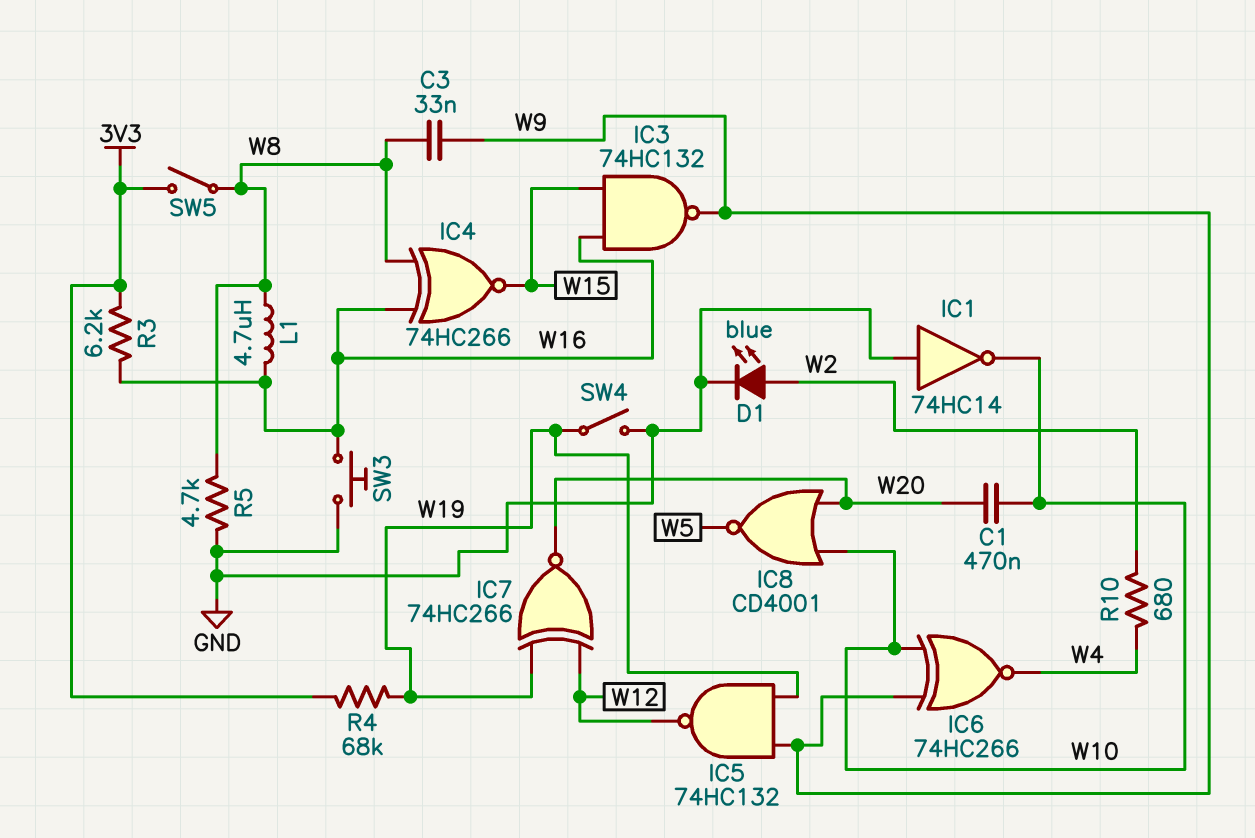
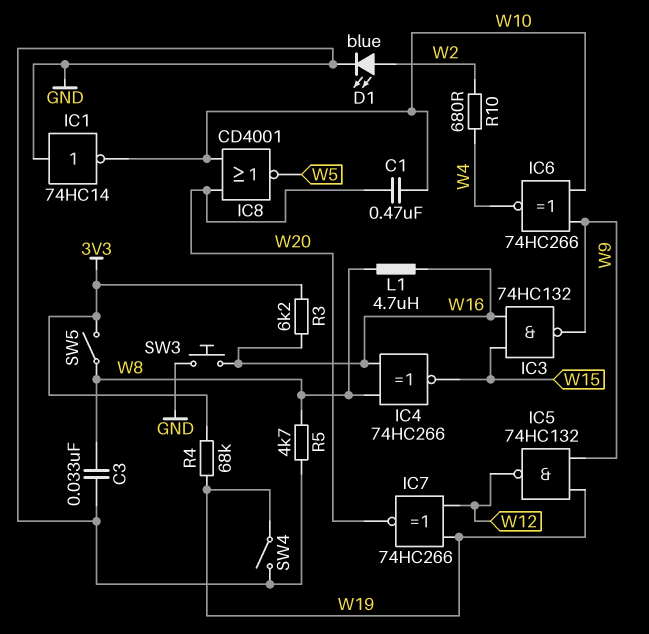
C3: 33nF (W8, W9) -> 33nF (GND, W8)

